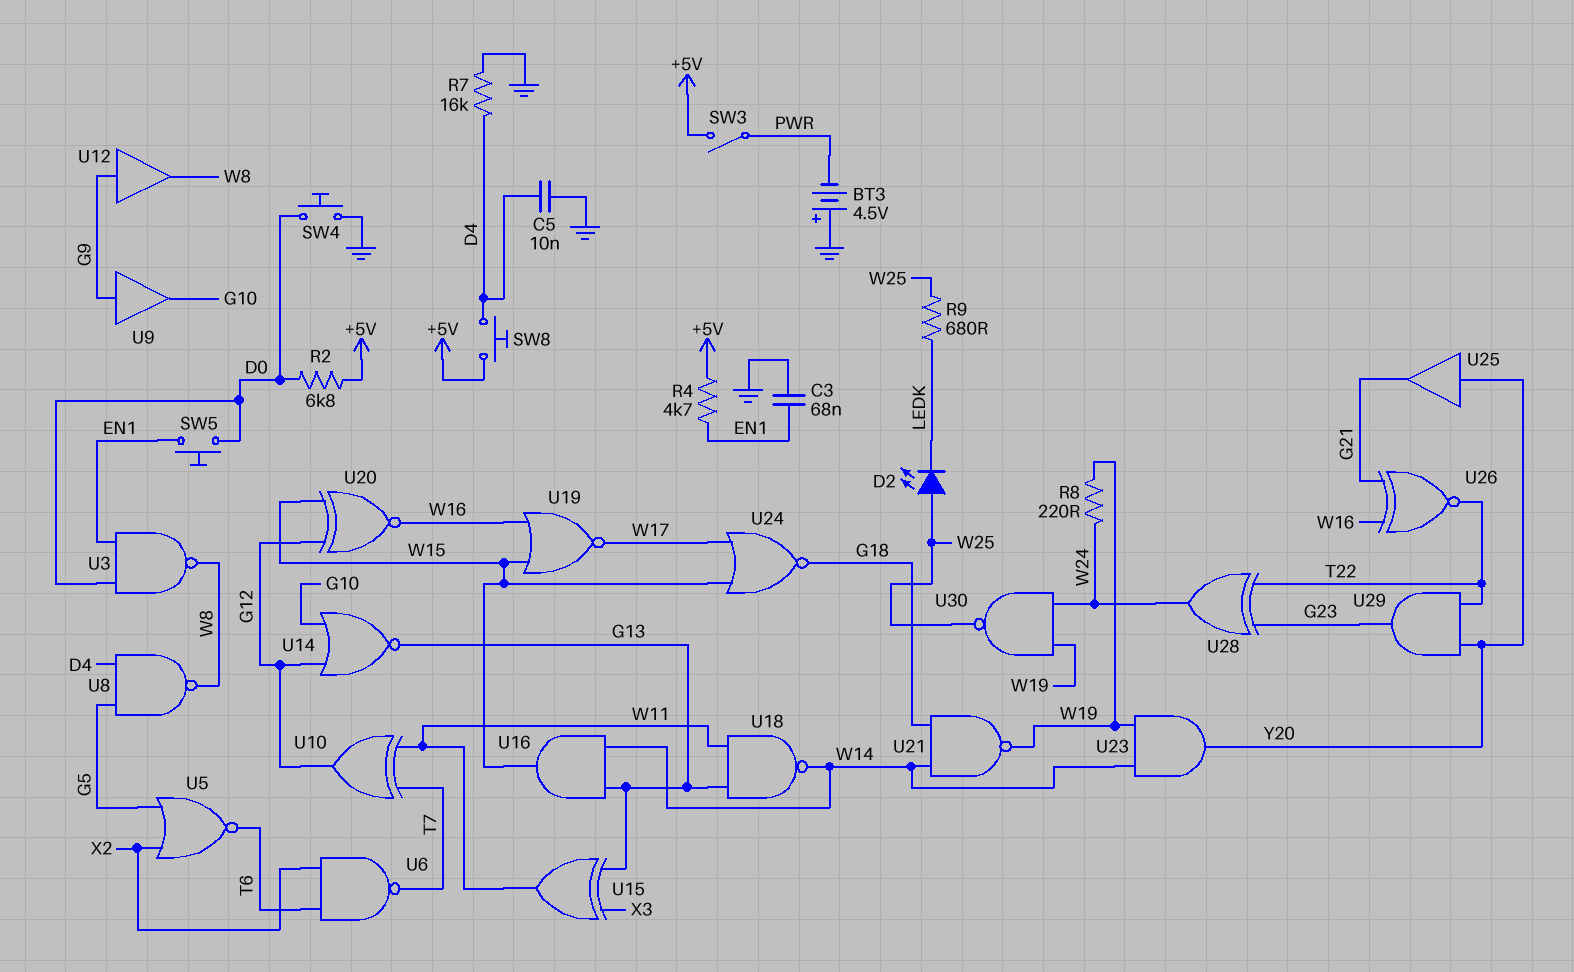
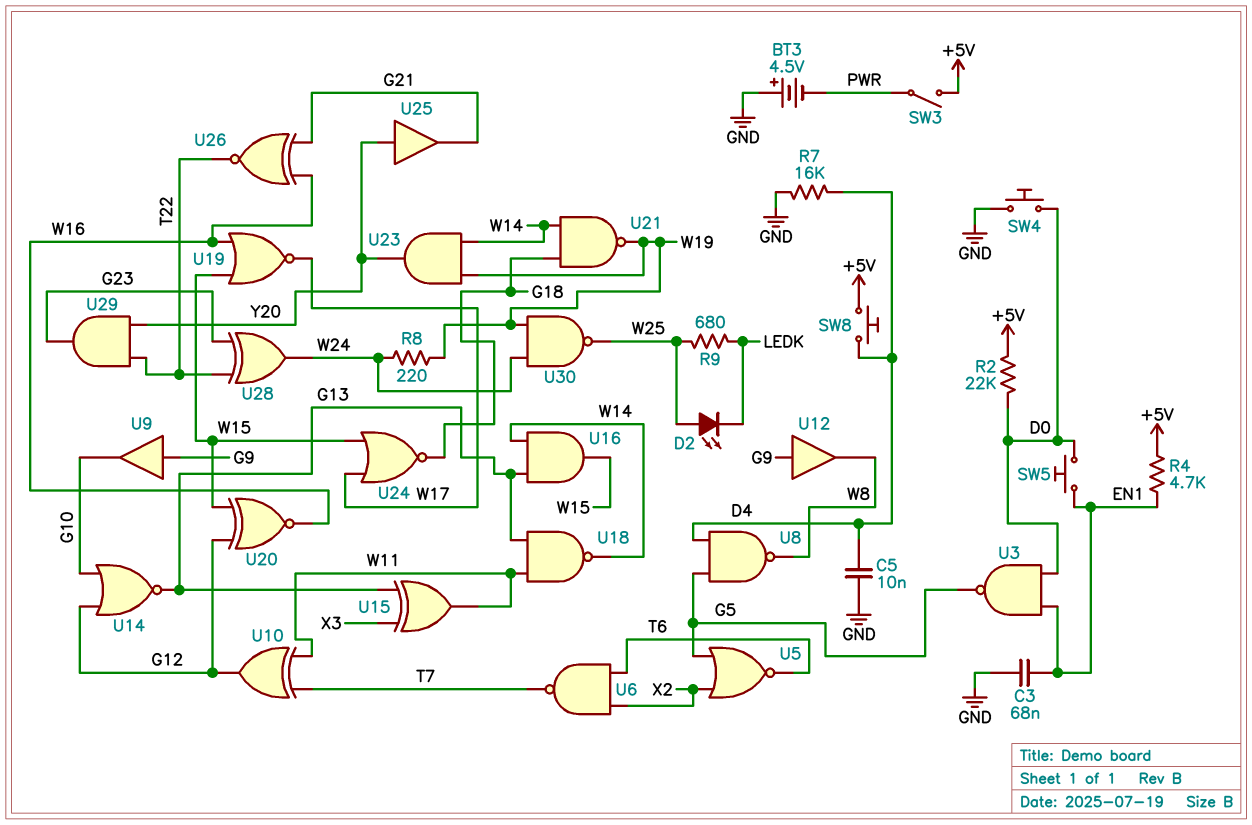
R2: 6.8k (+5V, D0) -> 22k (+5V, D0)
U3: NAND (in D0, in EN1, out W8) -> NAND (in D0, in EN1, out G5)

